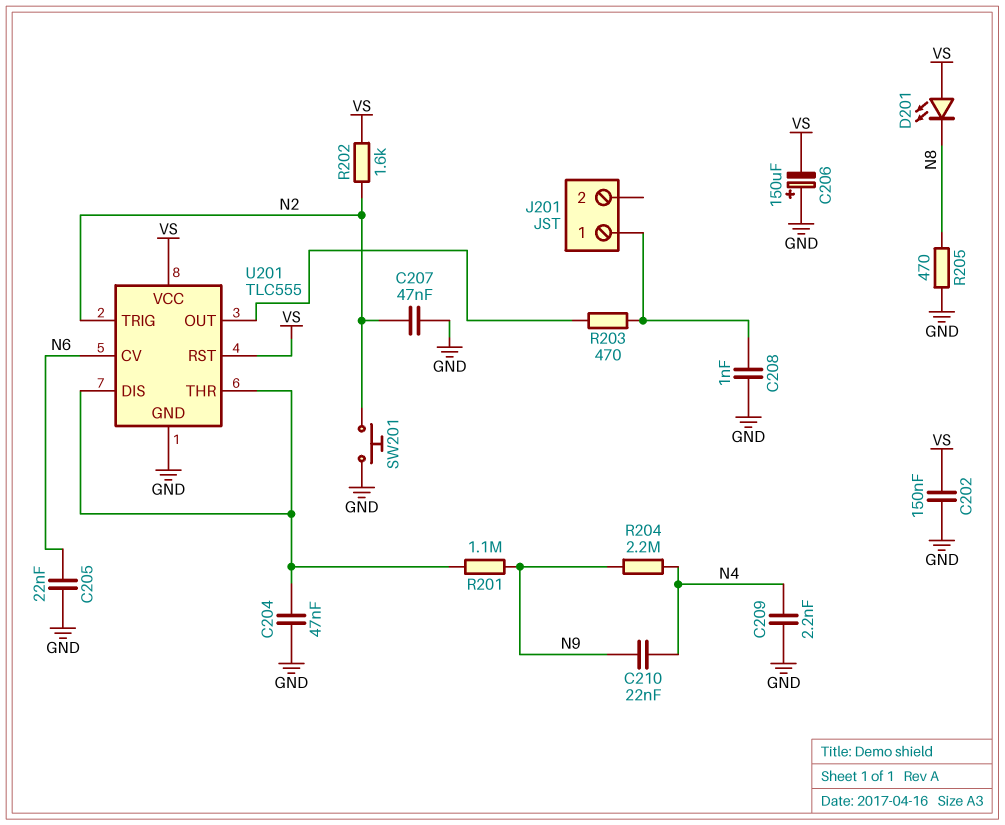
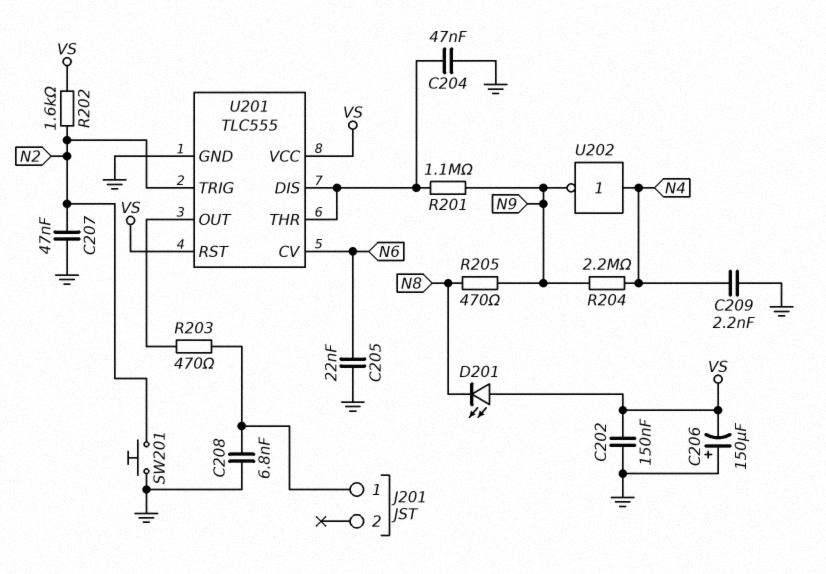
C208: 1nF (GND, J201/1) -> 6.8nF (GND, J201/1)
C210: 22nF (N4, N9) -> none
R205: 470 (GND, N8) -> 470 (N8, N9)
U202: none -> NOT (in N4, out N9)

